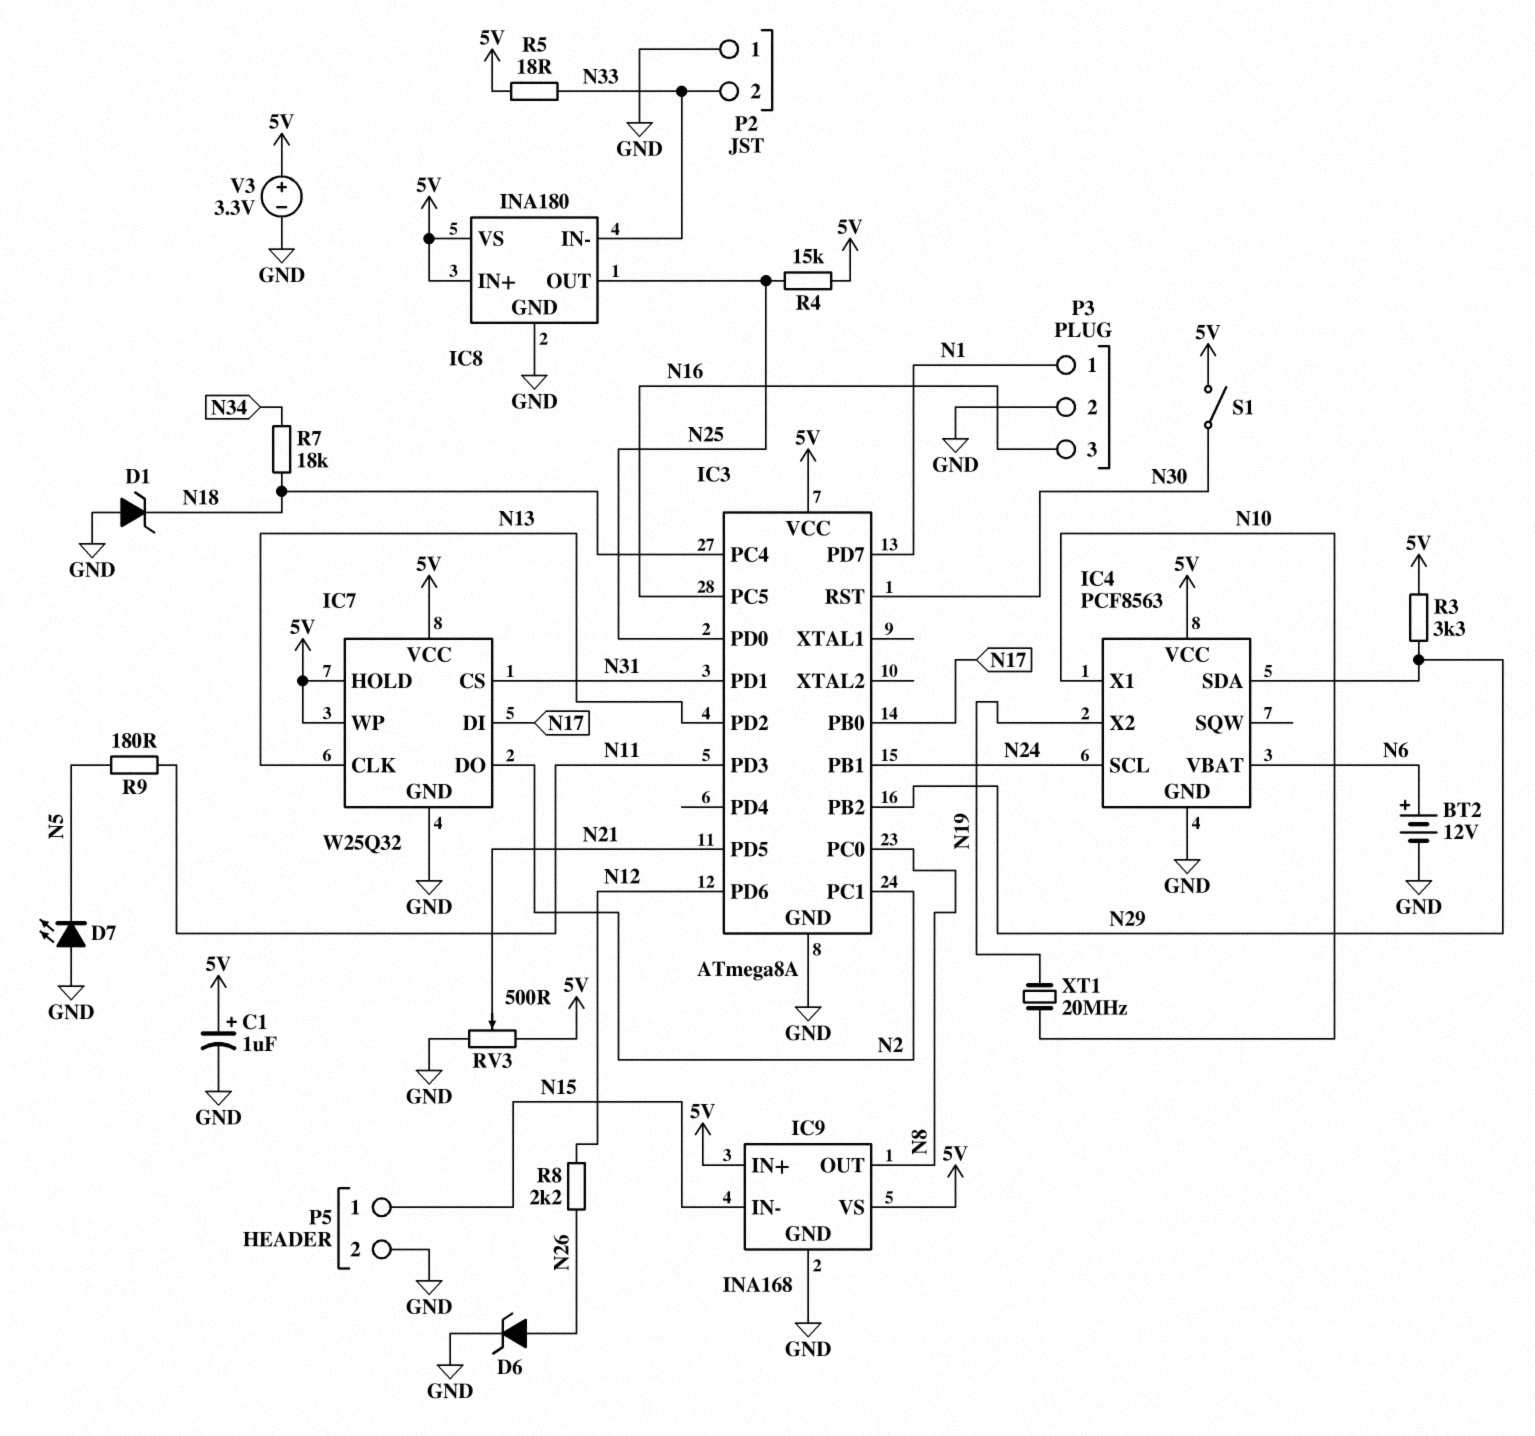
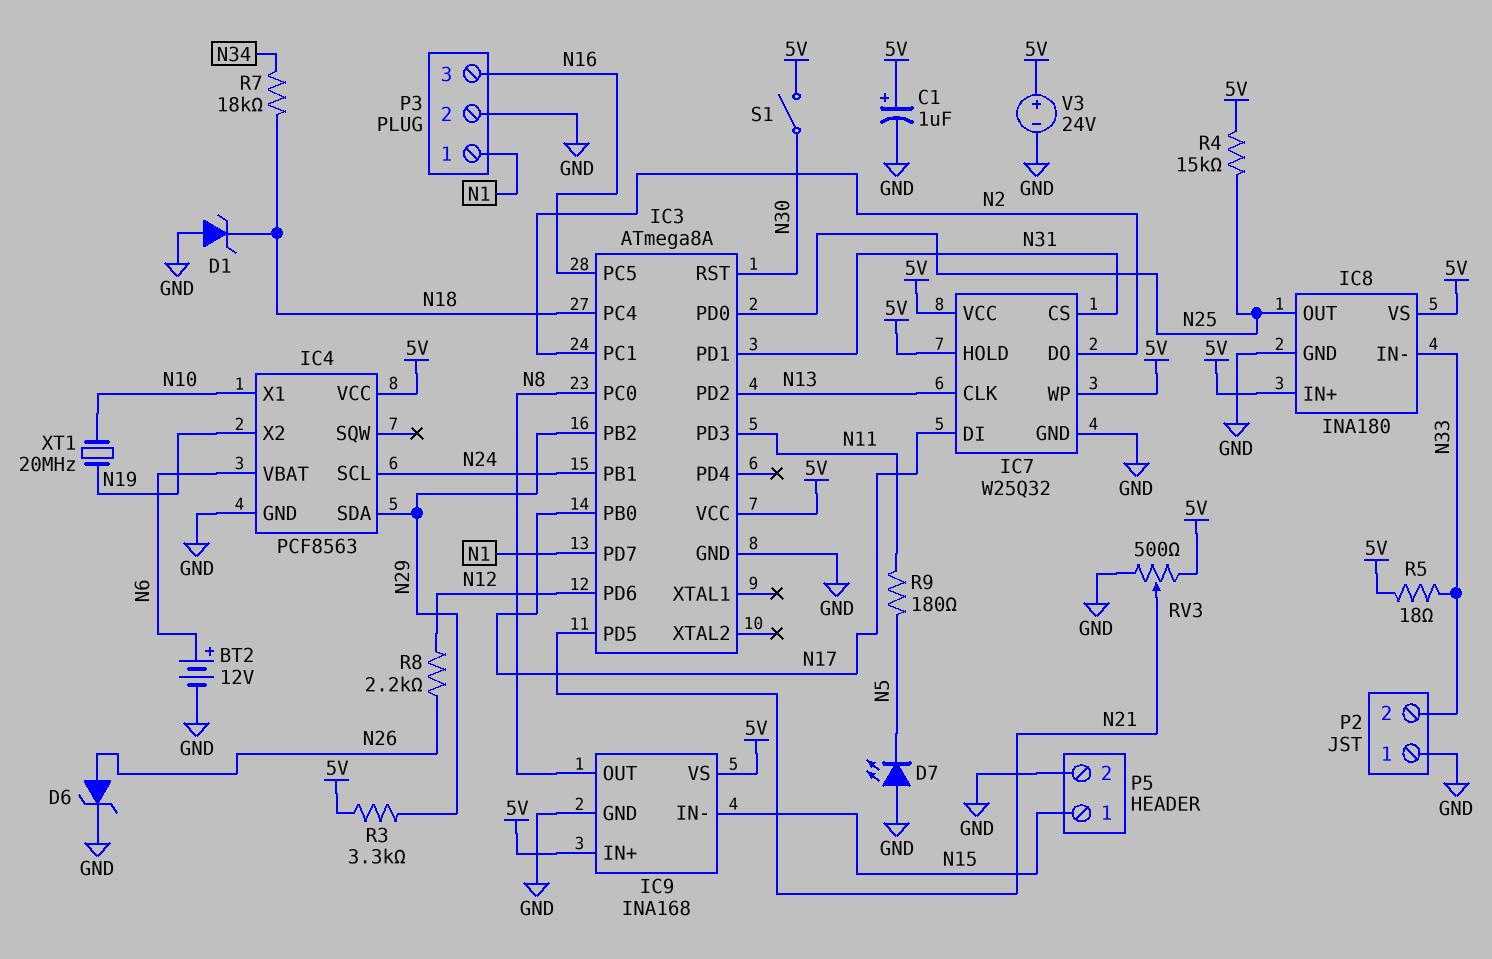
V3: 3.3V (plus 5V, minus GND) -> 24V (plus 5V, minus GND)

